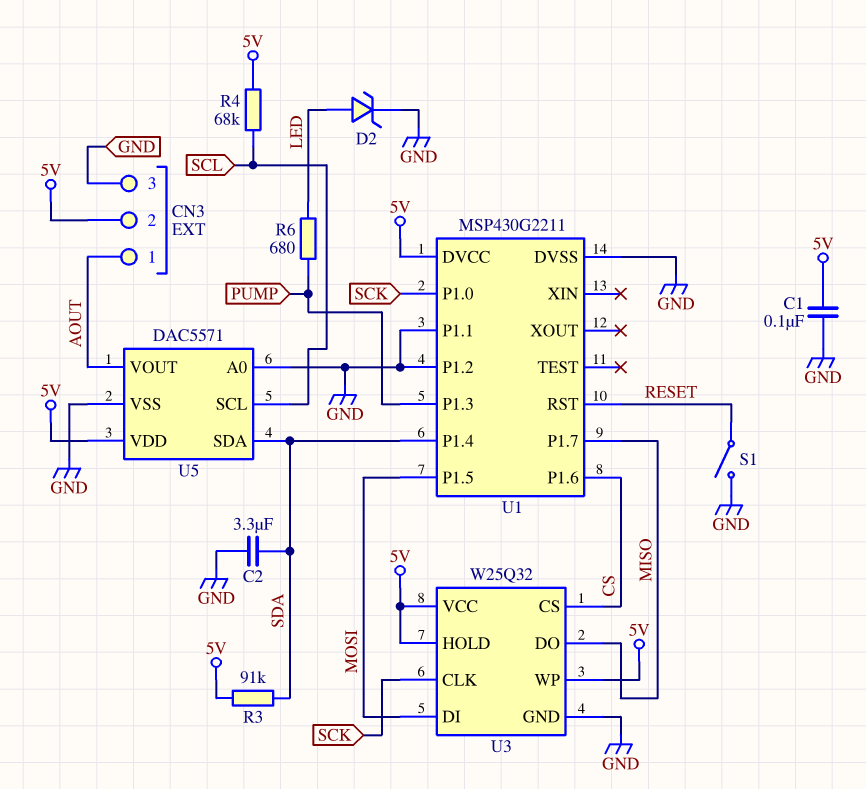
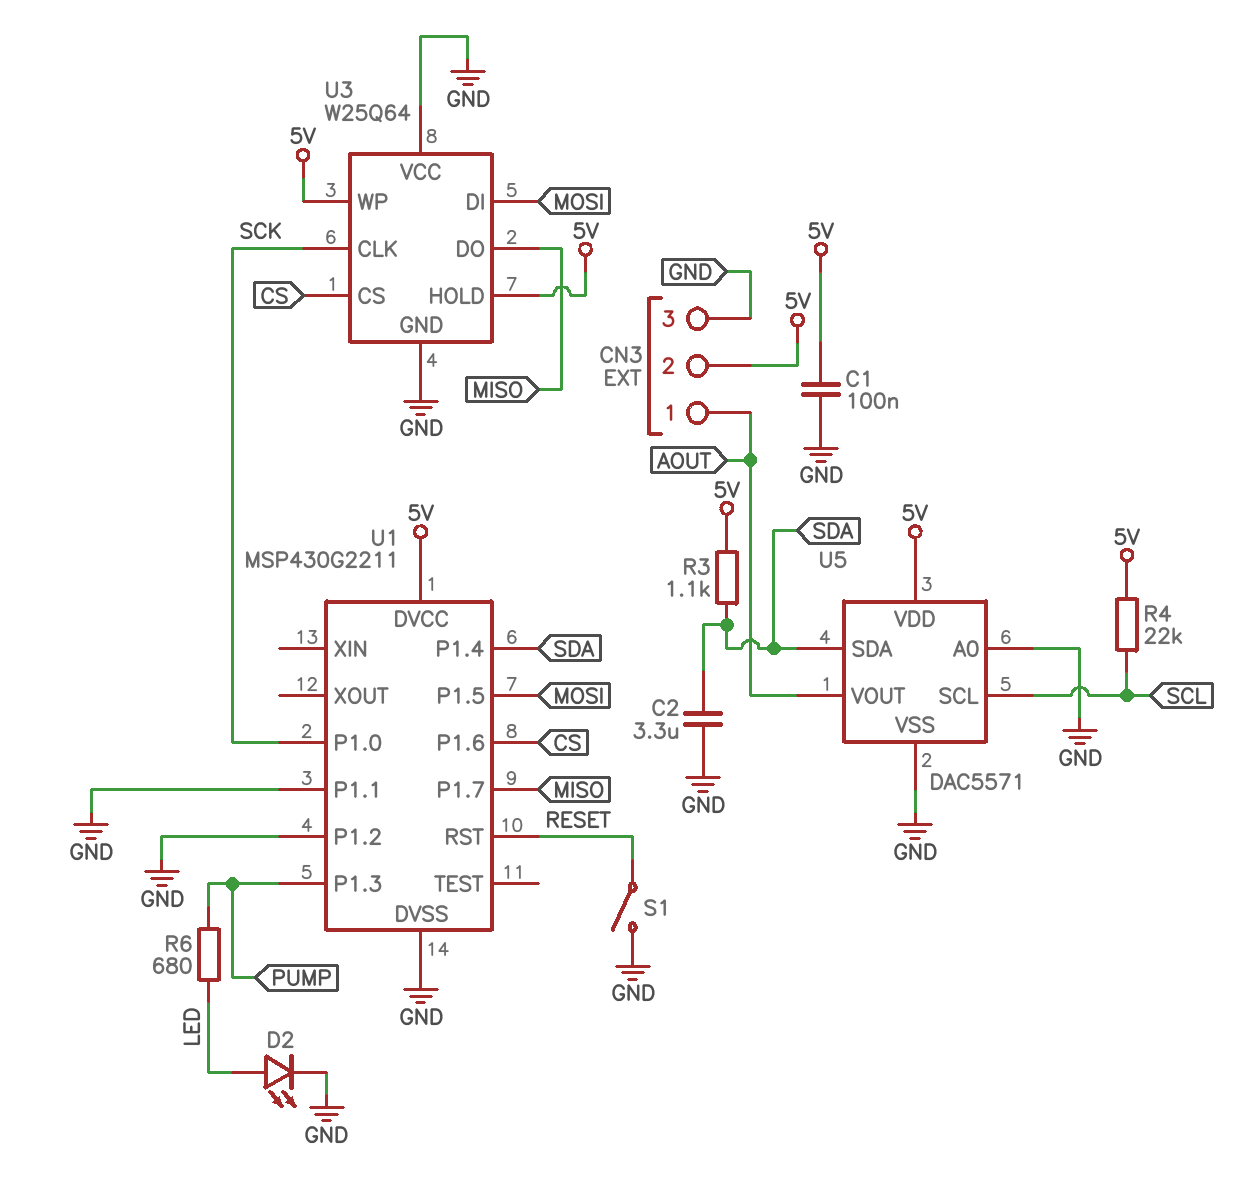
D2: zener (A LED, K GND) -> LED (A LED, K GND)
R3: 91k (5V, SDA) -> 1.1k (5V, SDA)
R4: 68k (5V, SCL) -> 22k (5V, SCL)
U3: W25Q32 -> W25Q64
U3 pin VCC: 5V -> GND

